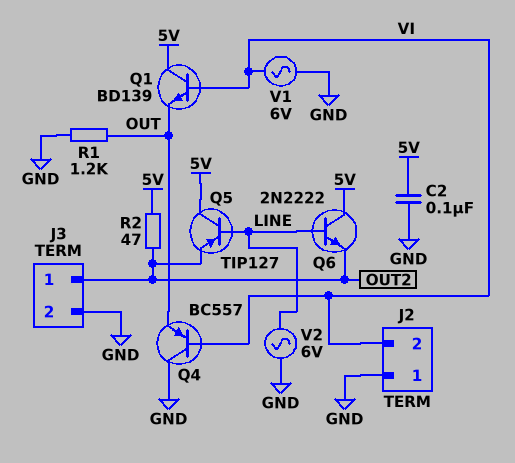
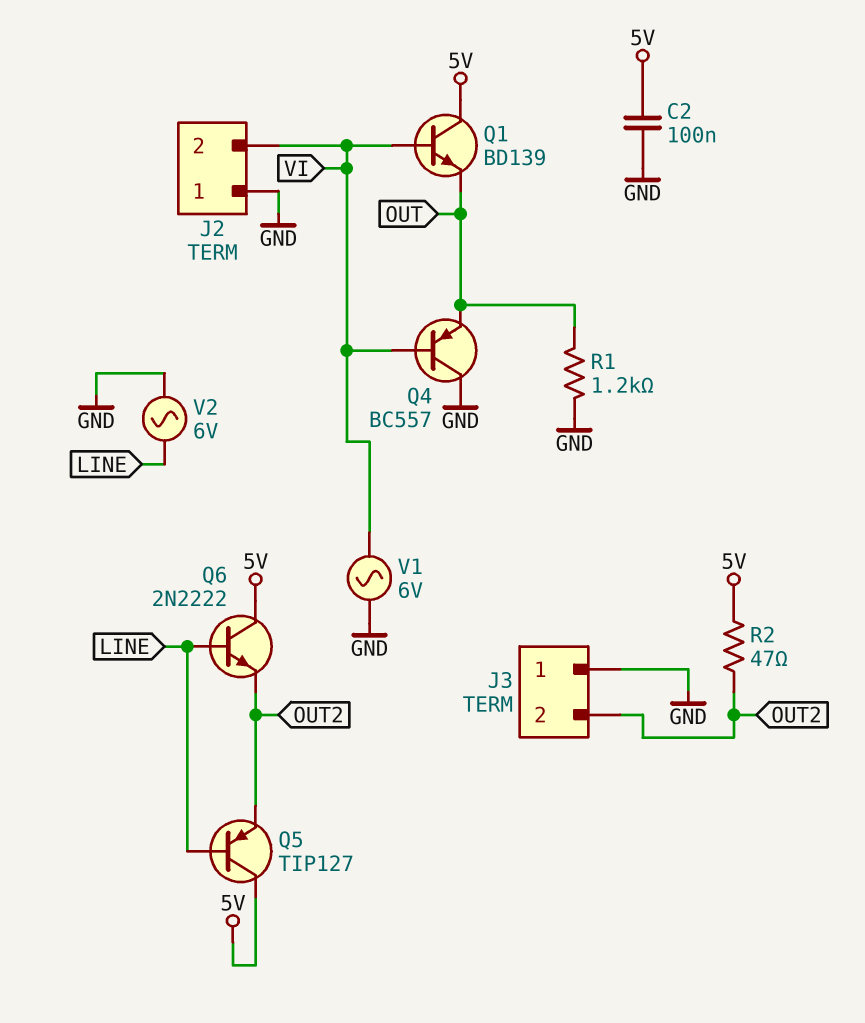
J3 pin 1: OUT2 -> GND
J3 pin 2: GND -> OUT2

